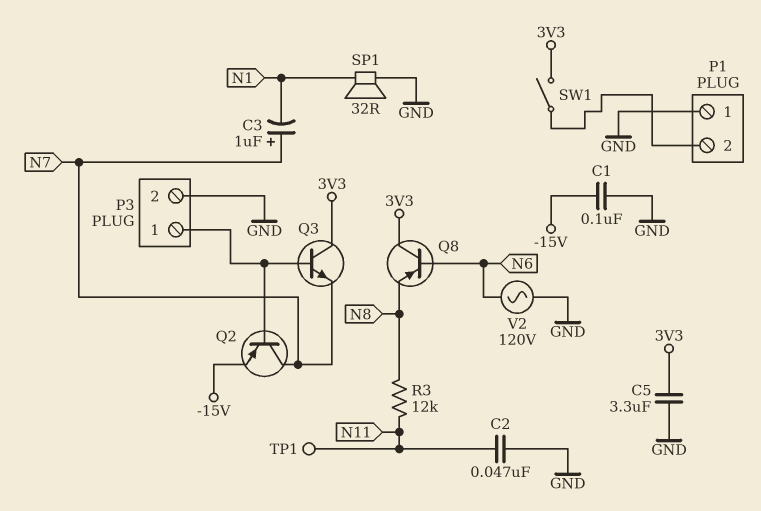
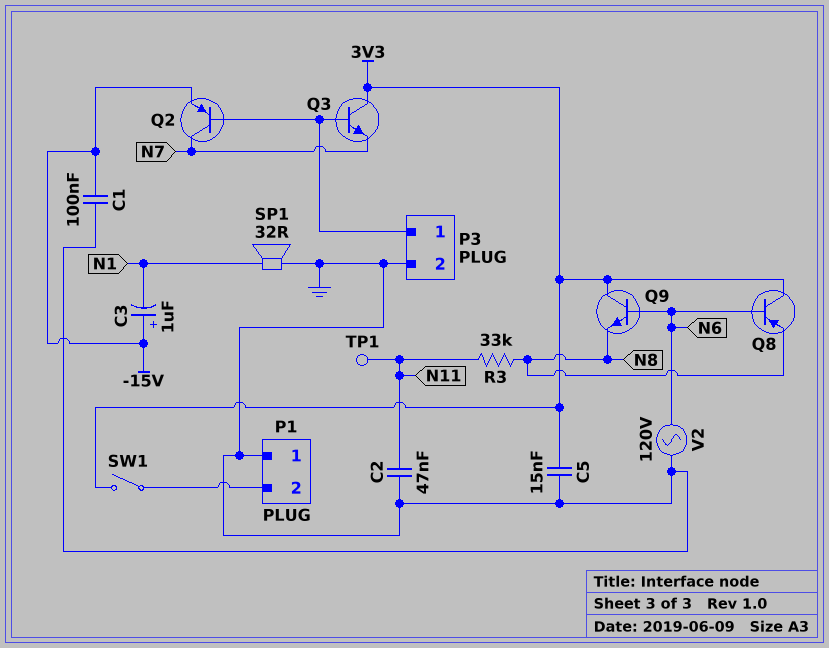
C3: 1uF (plus N7, minus N1) -> 1uF (plus -15V, minus N1)
C5: 3.3uF (3V3, GND) -> 15nF (3V3, GND)
Q9: none -> NPN (B N6, C 3V3, E N8)
R3: 12k (N8, N11) -> 33k (N8, N11)

